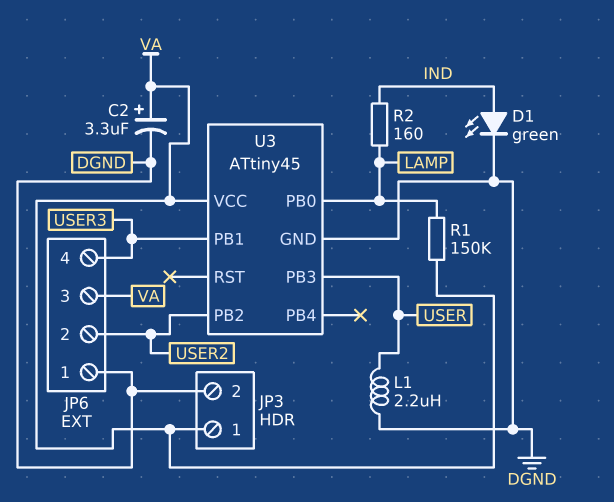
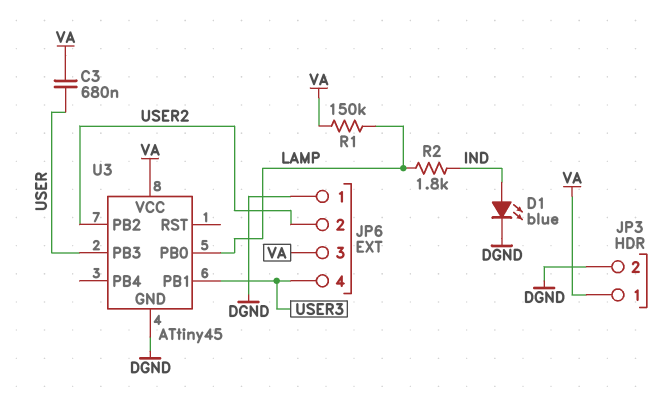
C2: 3.3uF (plus VA, minus DGND) -> none
C3: none -> 680nF (USER, VA)
D1: LED green (A IND, K DGND) -> LED blue (A IND, K DGND)
L1: 2.2uH (DGND, USER) -> none
R2: 160 (IND, LAMP) -> 1.8k (IND, LAMP)

